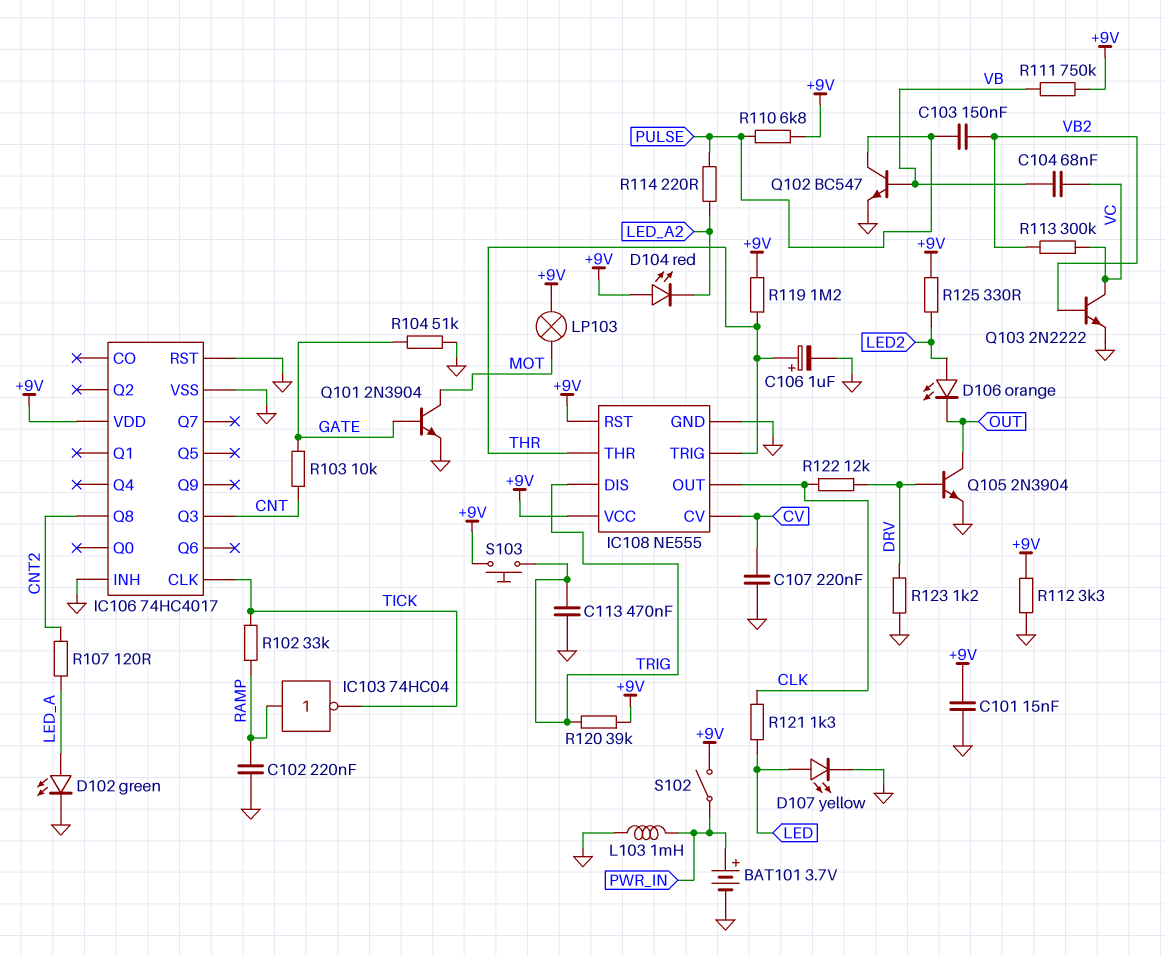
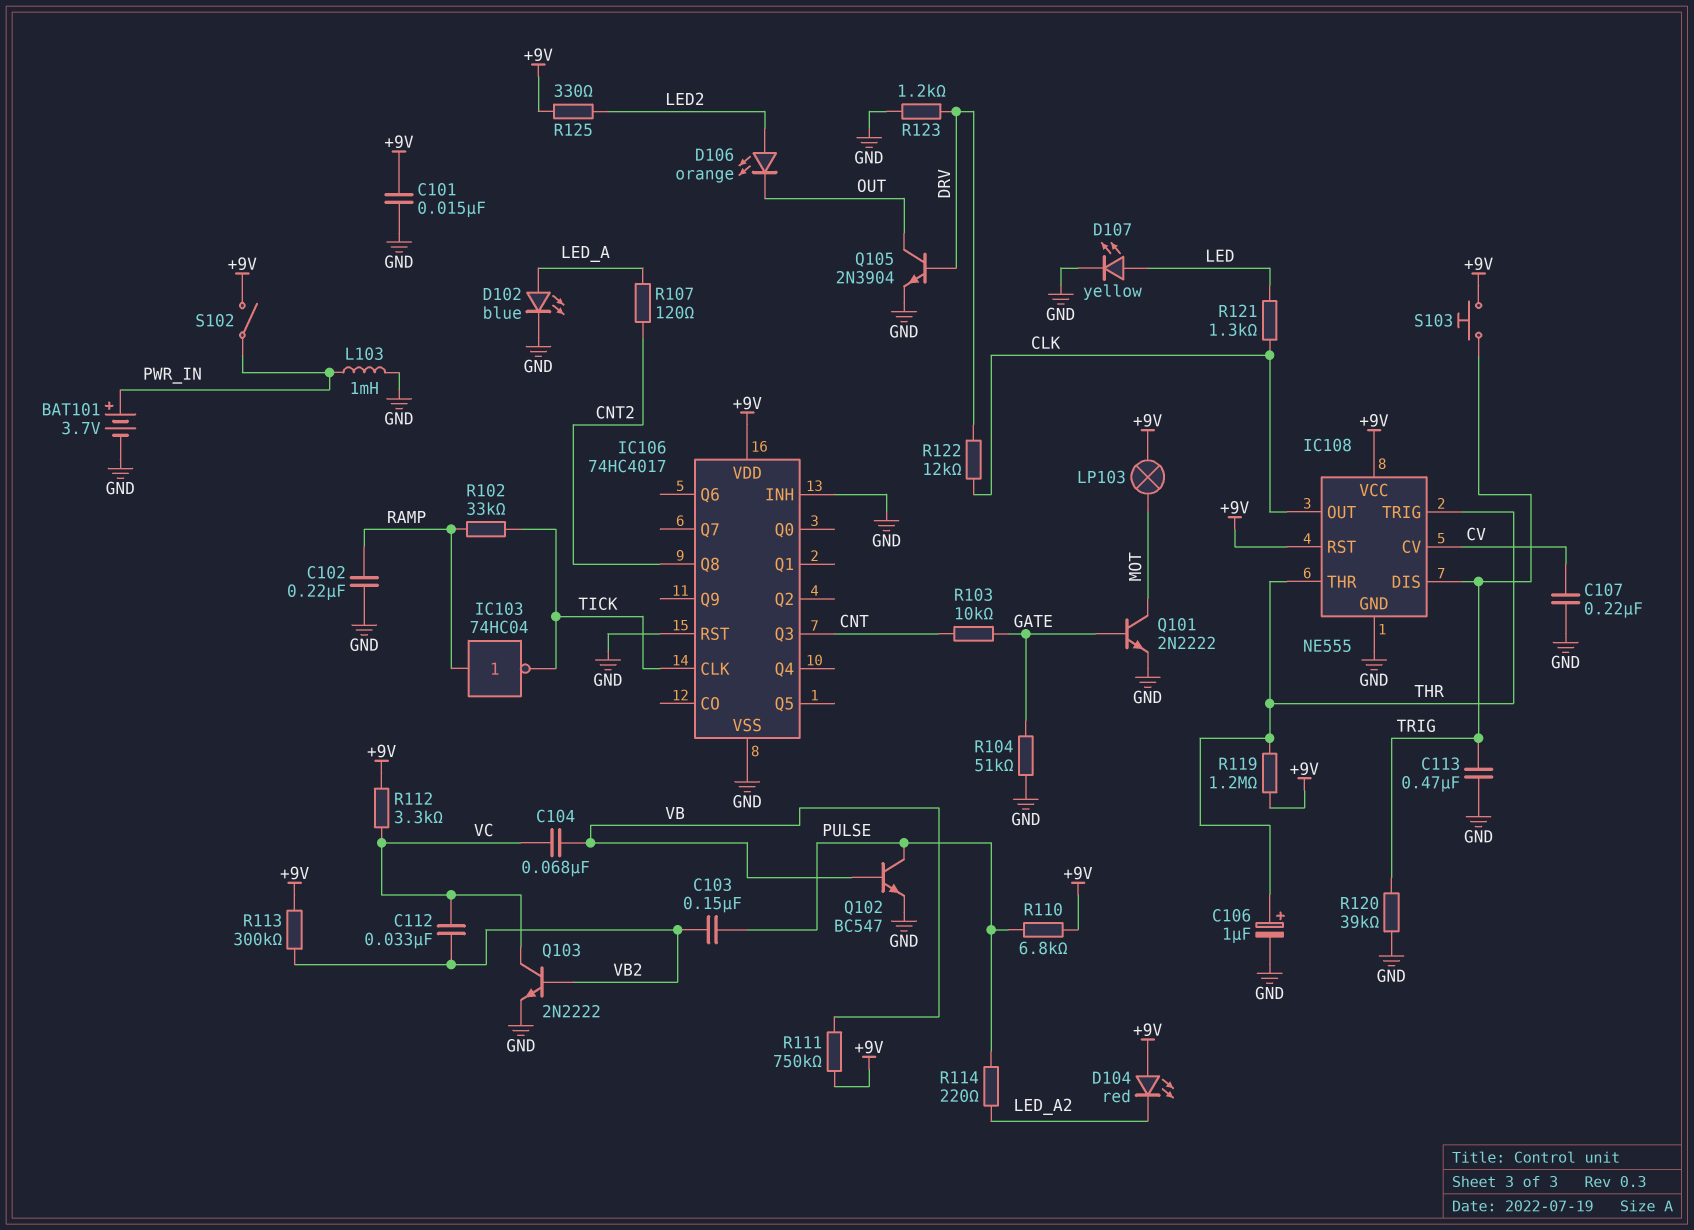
C112: none -> 33nF (VB2, VC)
D102: LED green (A LED_A, K GND) -> LED blue (A LED_A, K GND)
Q101: NPN 2N3904 (B GATE, C MOT, E GND) -> NPN 2N2222 (B GATE, C MOT, E GND)
R112: 3.3k (+9V, GND) -> 3.3k (+9V, VC)
R113: 300k (VB2, VC) -> 300k (+9V, VB2)
R120: 39k (+9V, TRIG) -> 39k (GND, TRIG)

